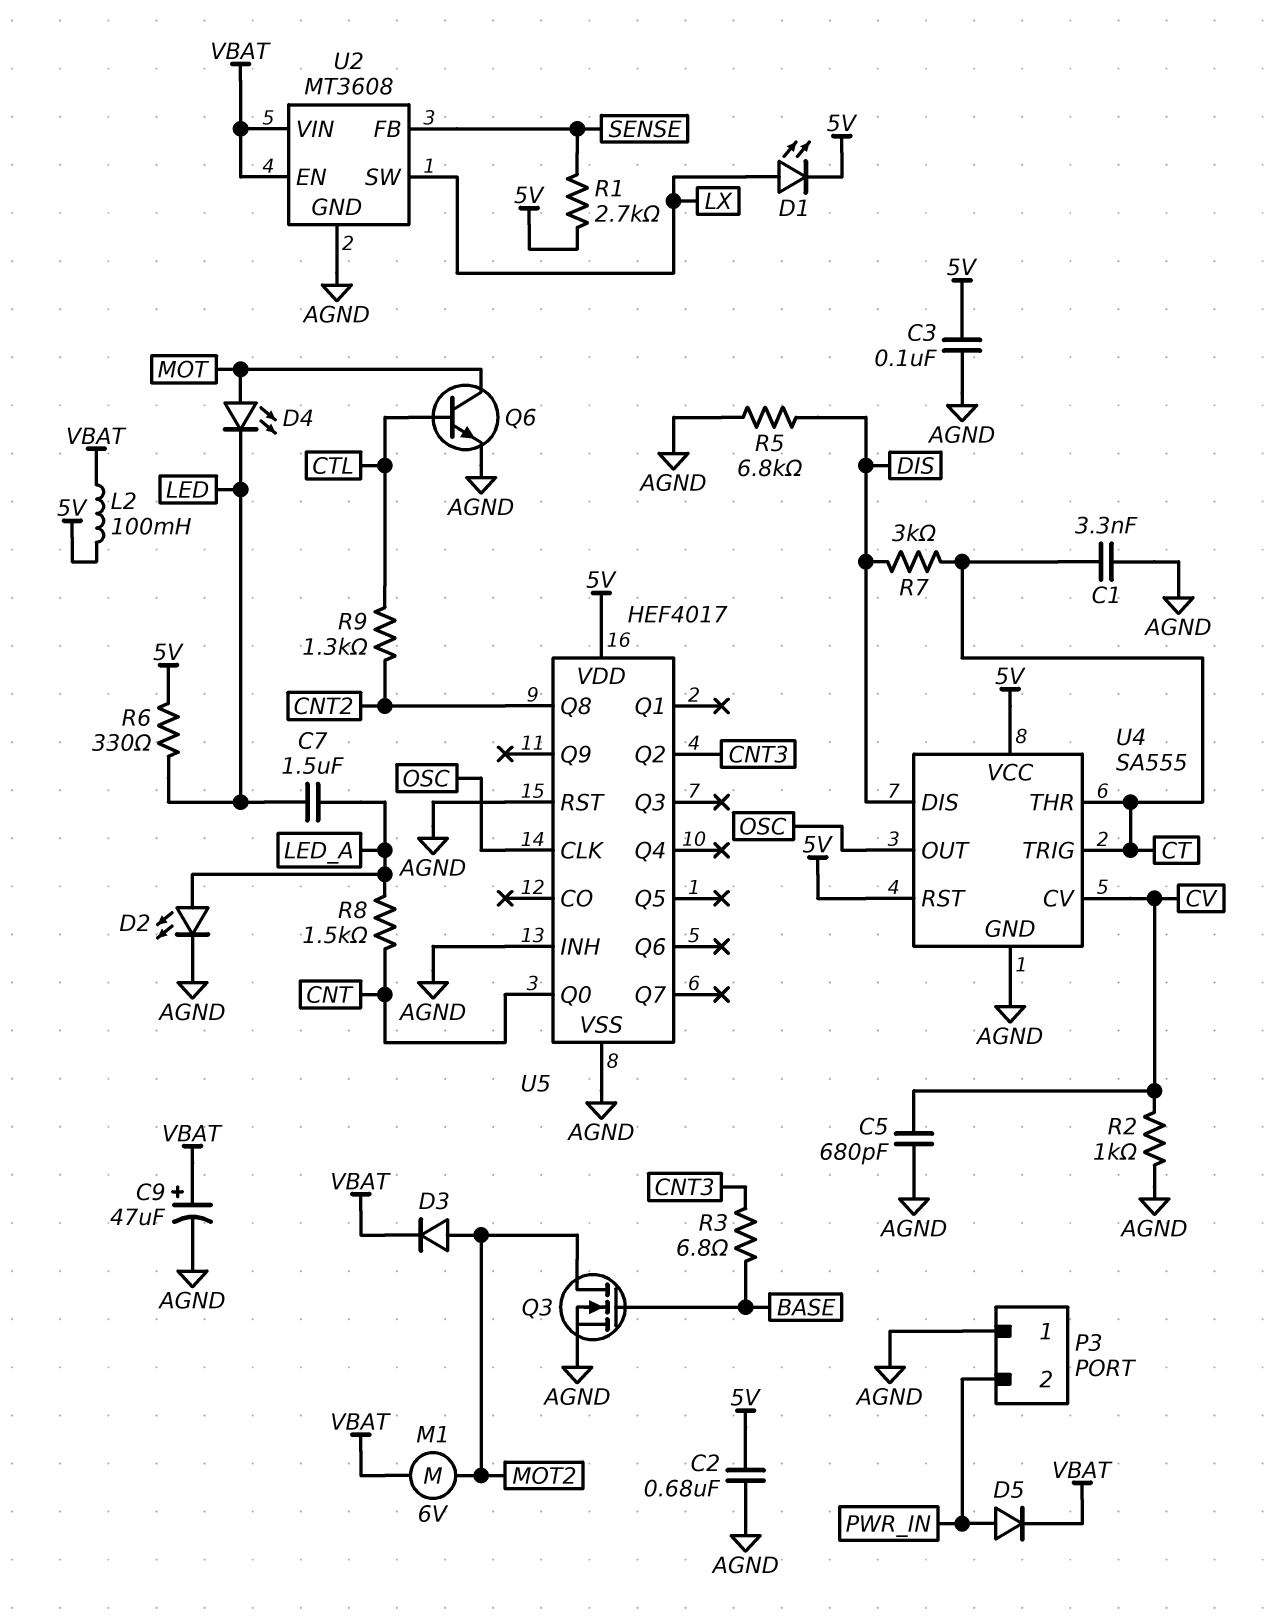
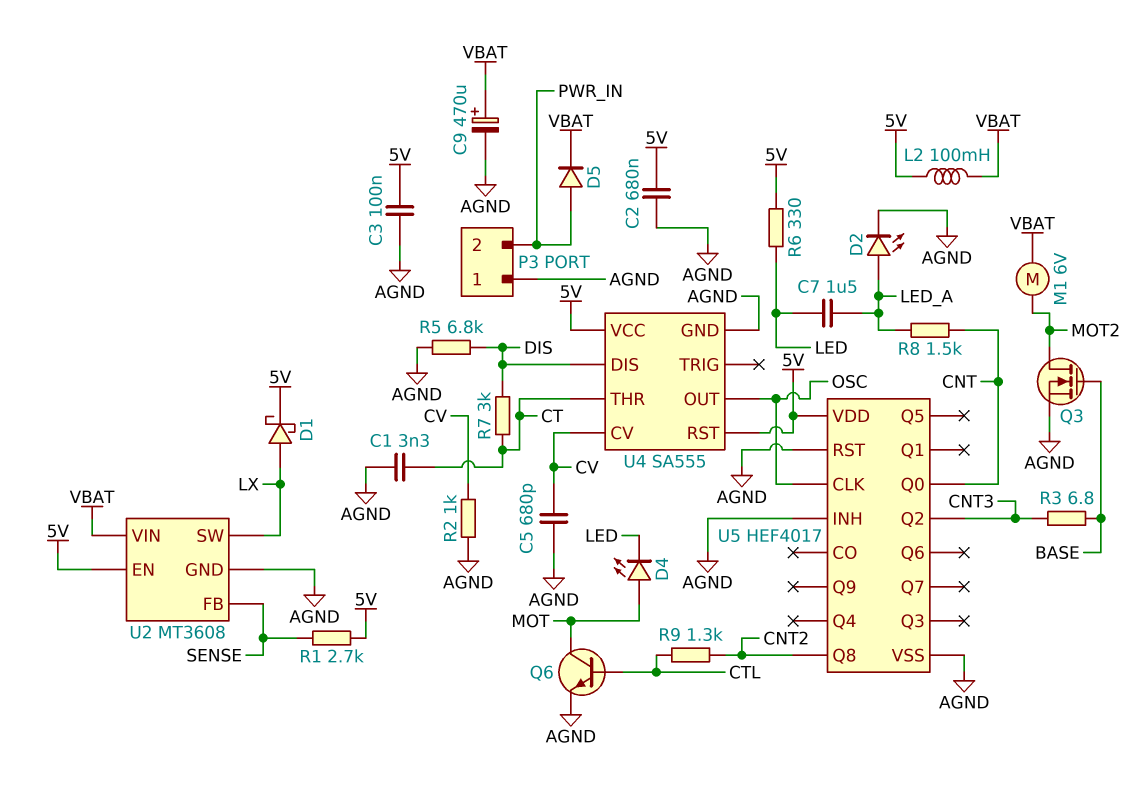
C9: 47uF (plus VBAT, minus AGND) -> 470uF (plus VBAT, minus AGND)
D1: LED (A LX, K 5V) -> schottky (A LX, K 5V)
D3: diode (A MOT2, K VBAT) -> none
U2 pin EN: VBAT -> 5V
U4 pin TRIG: CT -> none

